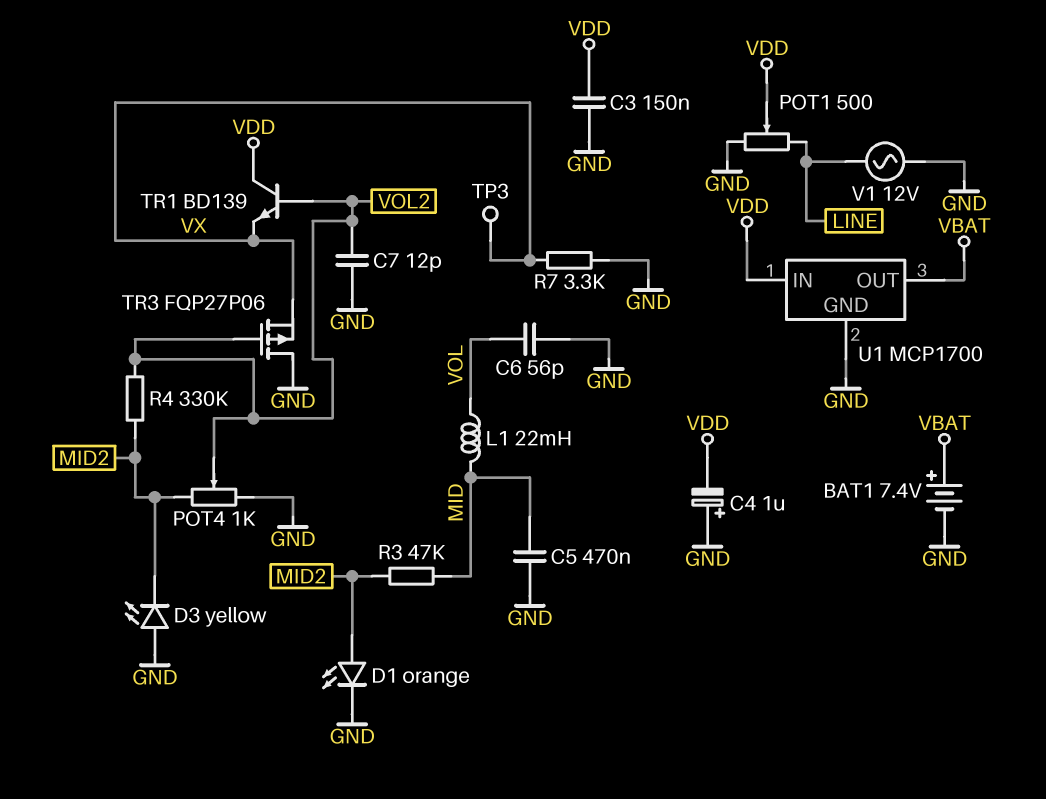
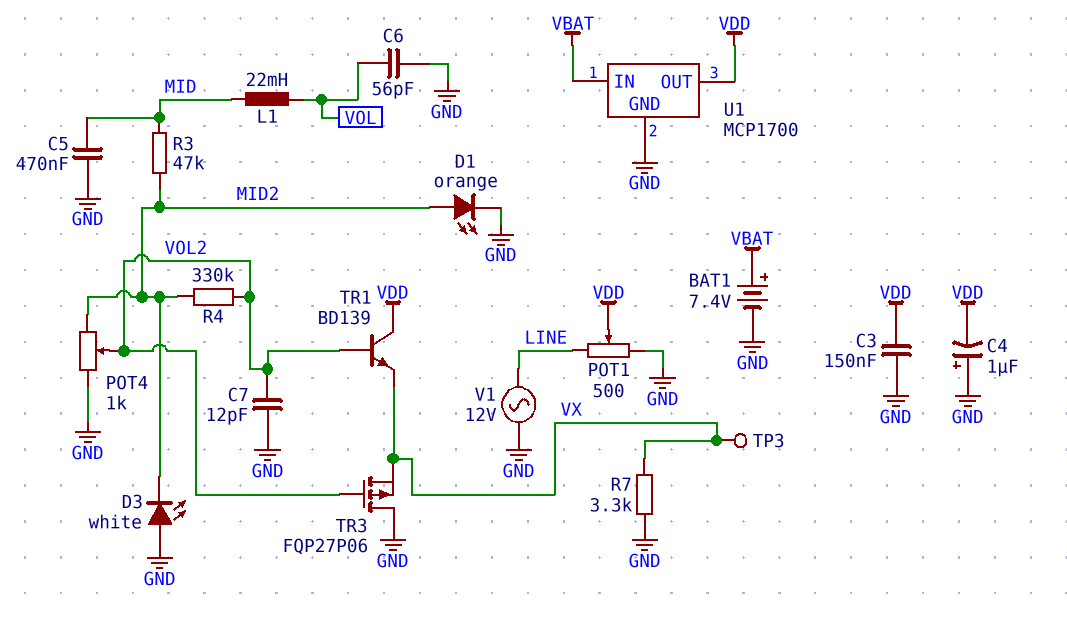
D3: LED yellow (A GND, K MID2) -> LED white (A GND, K MID2)
U1 pin IN: VDD -> VBAT
U1 pin OUT: VBAT -> VDD

